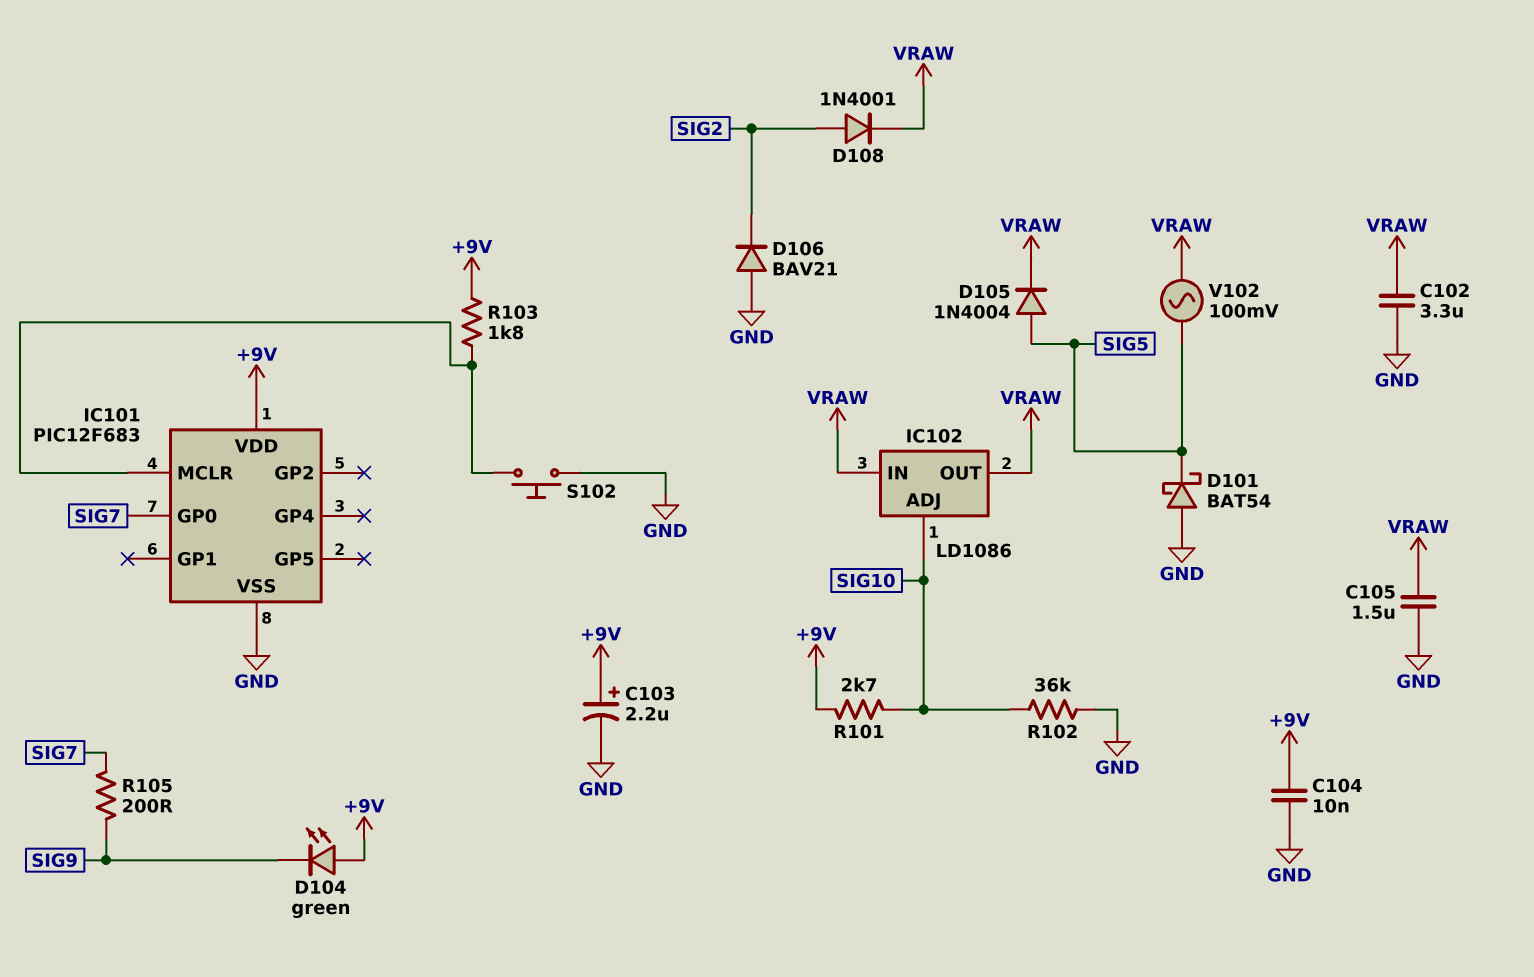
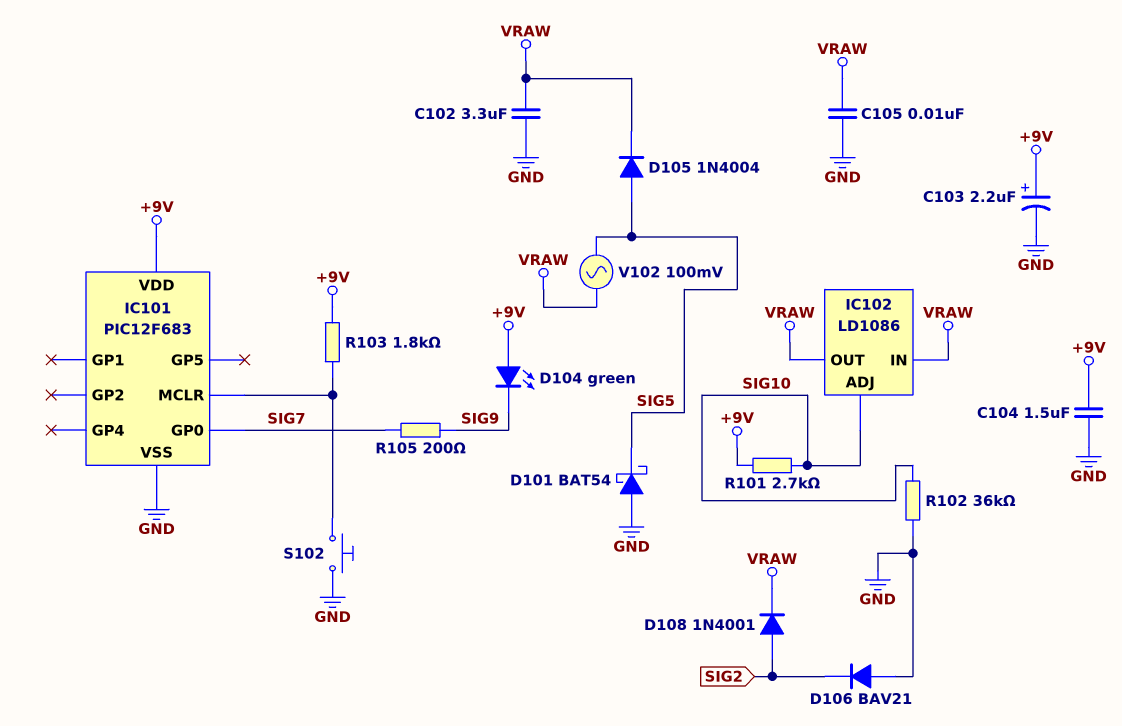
C104: 10nF (+9V, GND) -> 1.5uF (+9V, GND)
C105: 1.5uF (GND, VRAW) -> 10nF (GND, VRAW)

